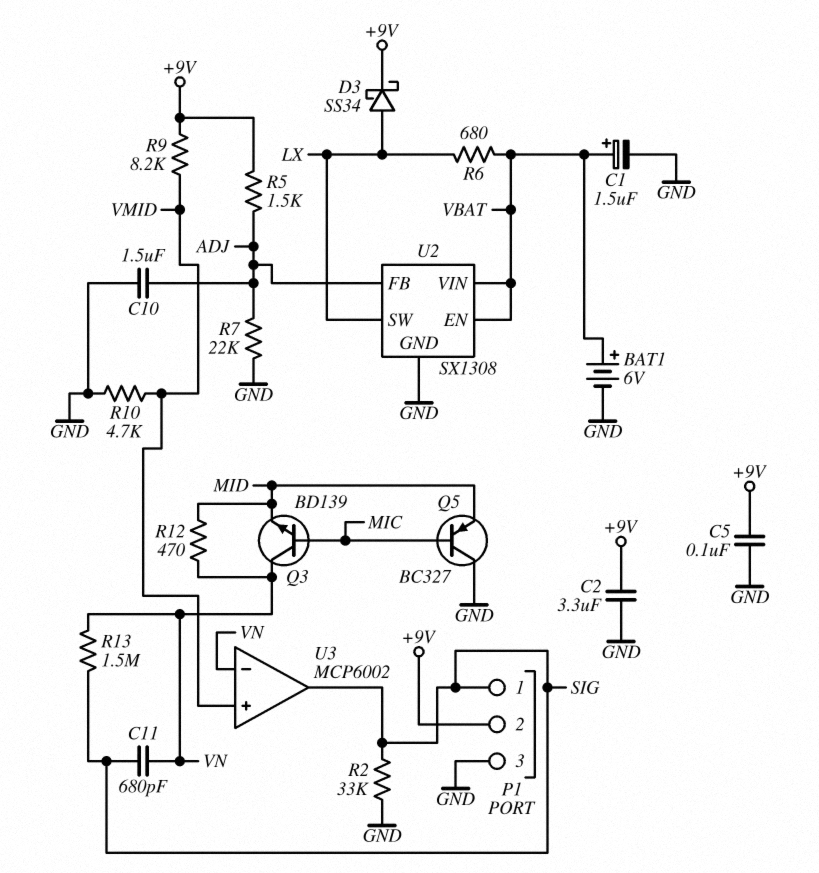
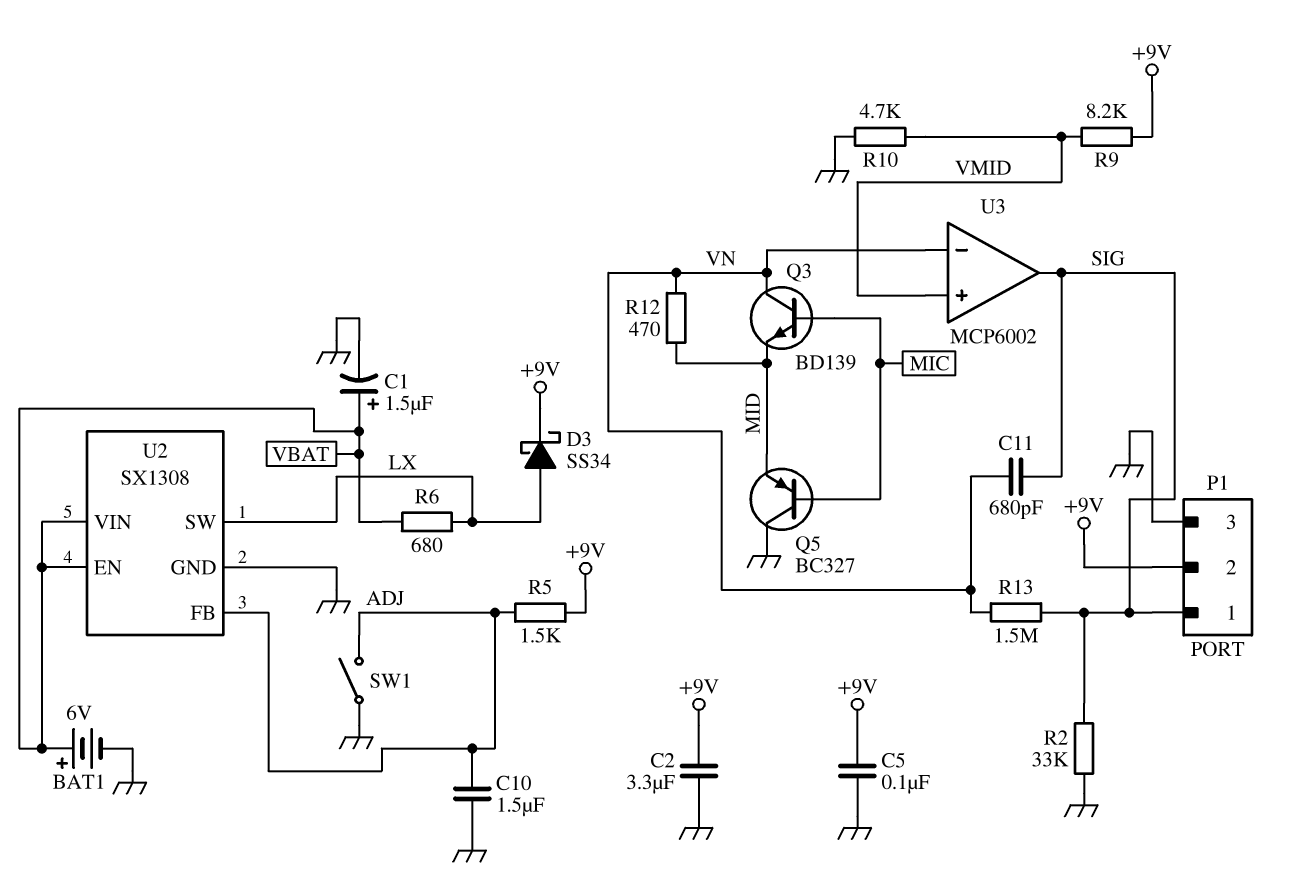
R7: 22k (ADJ, GND) -> none
SW1: none -> switch (ADJ, GND)

